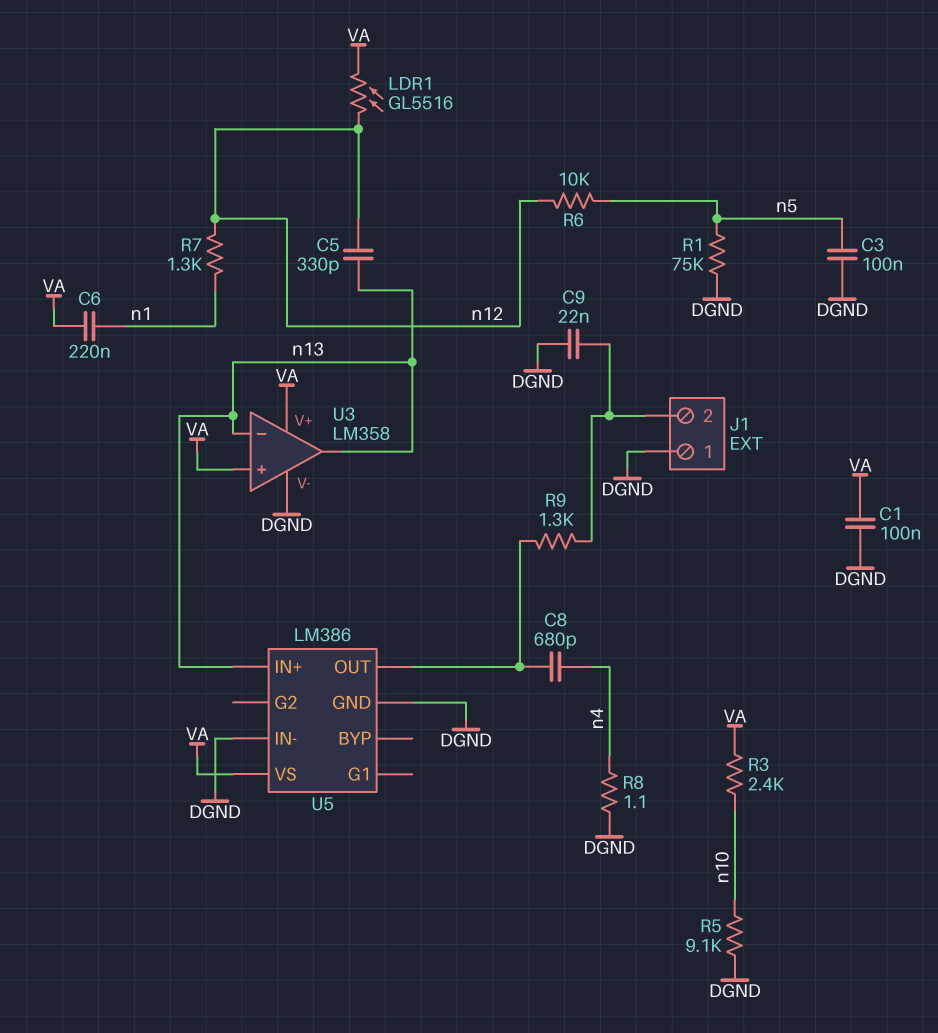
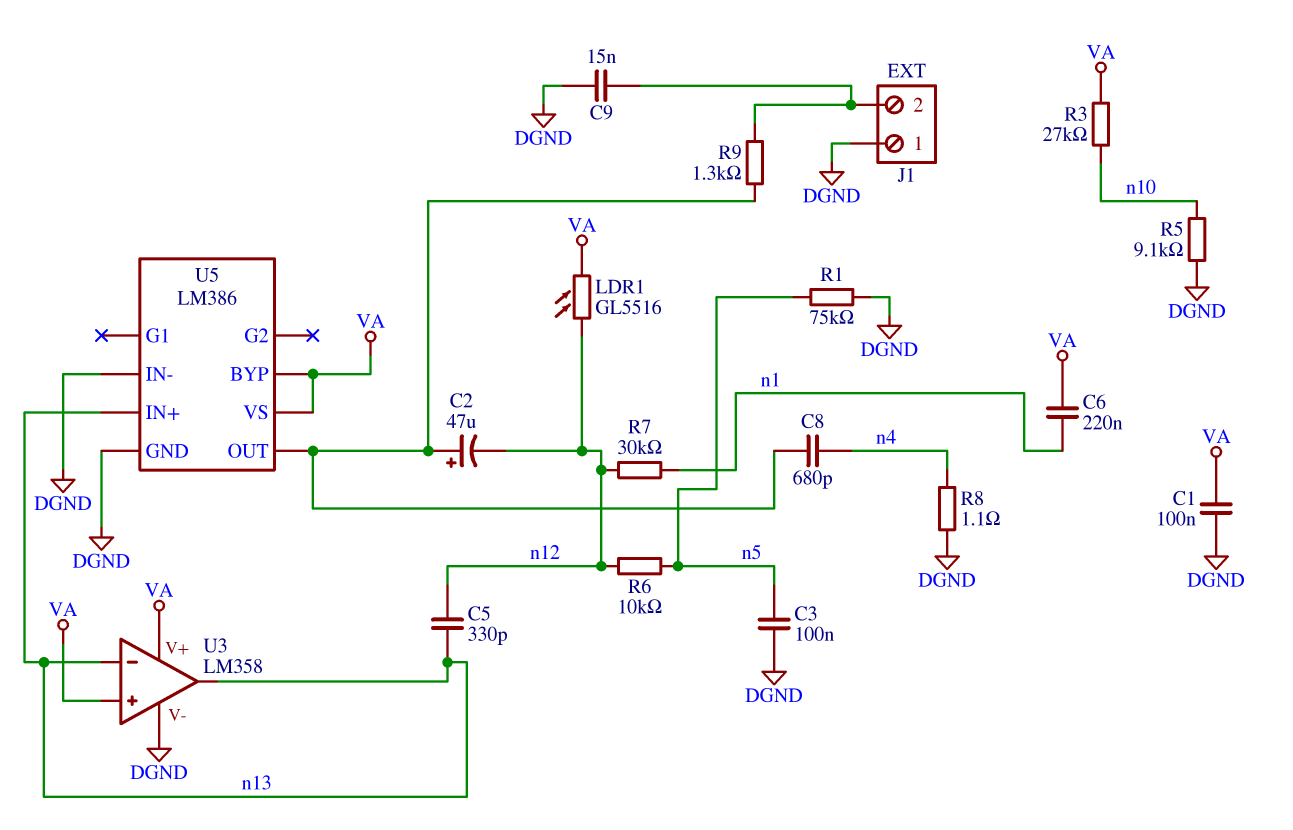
C2: none -> 47uF (plus U5/OUT, minus n12)
C9: 22nF (DGND, J1/2) -> 15nF (DGND, J1/2)
R3: 2.4k (VA, n10) -> 27k (VA, n10)
R7: 1.3k (n1, n12) -> 30k (n1, n12)
U5 pin BYP: none -> VA

